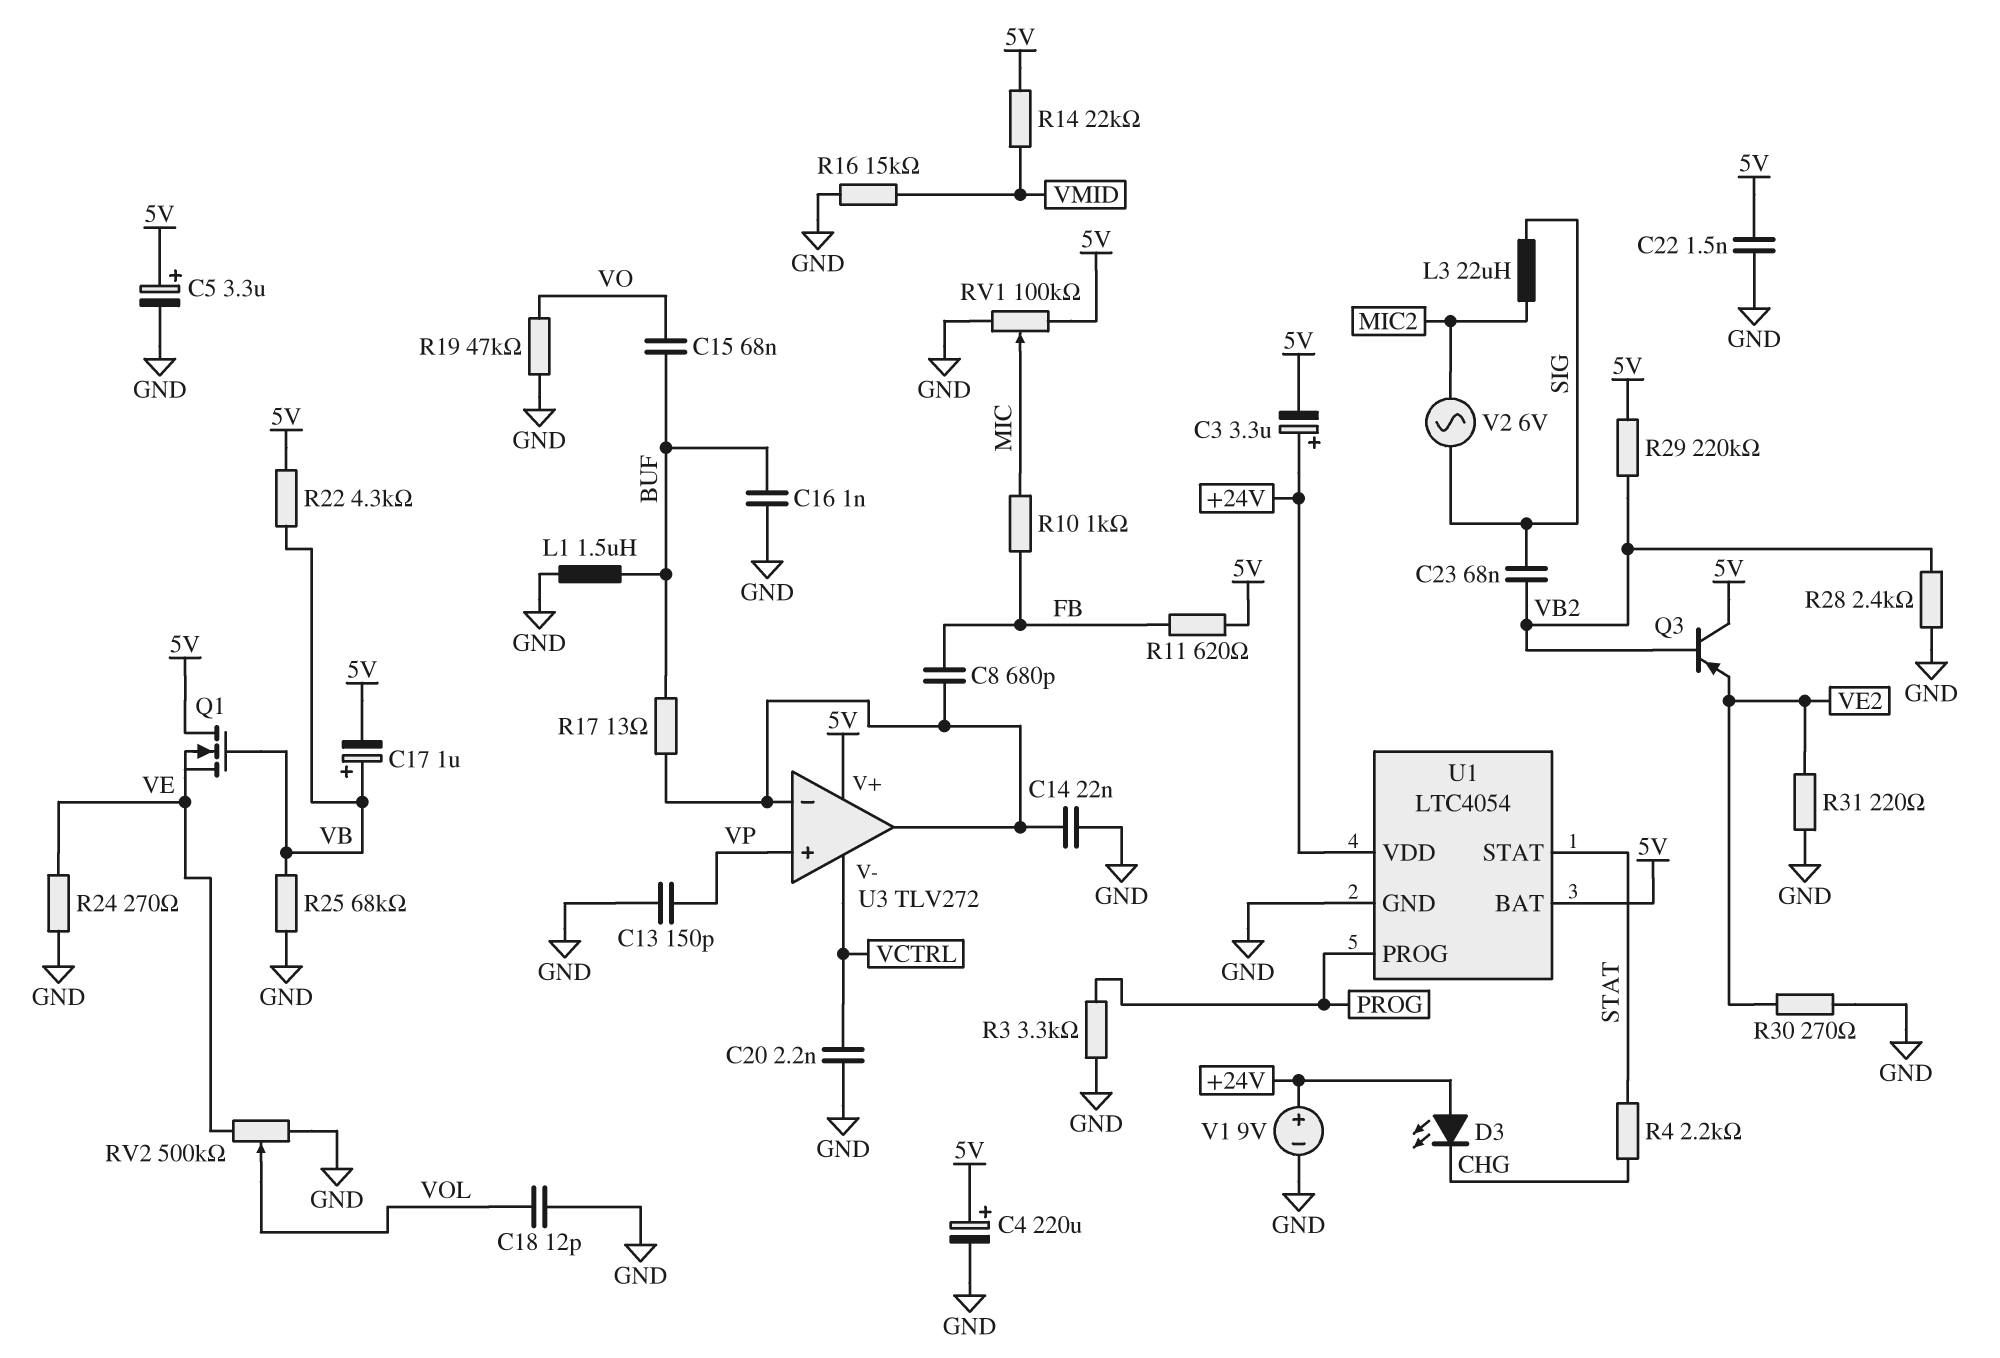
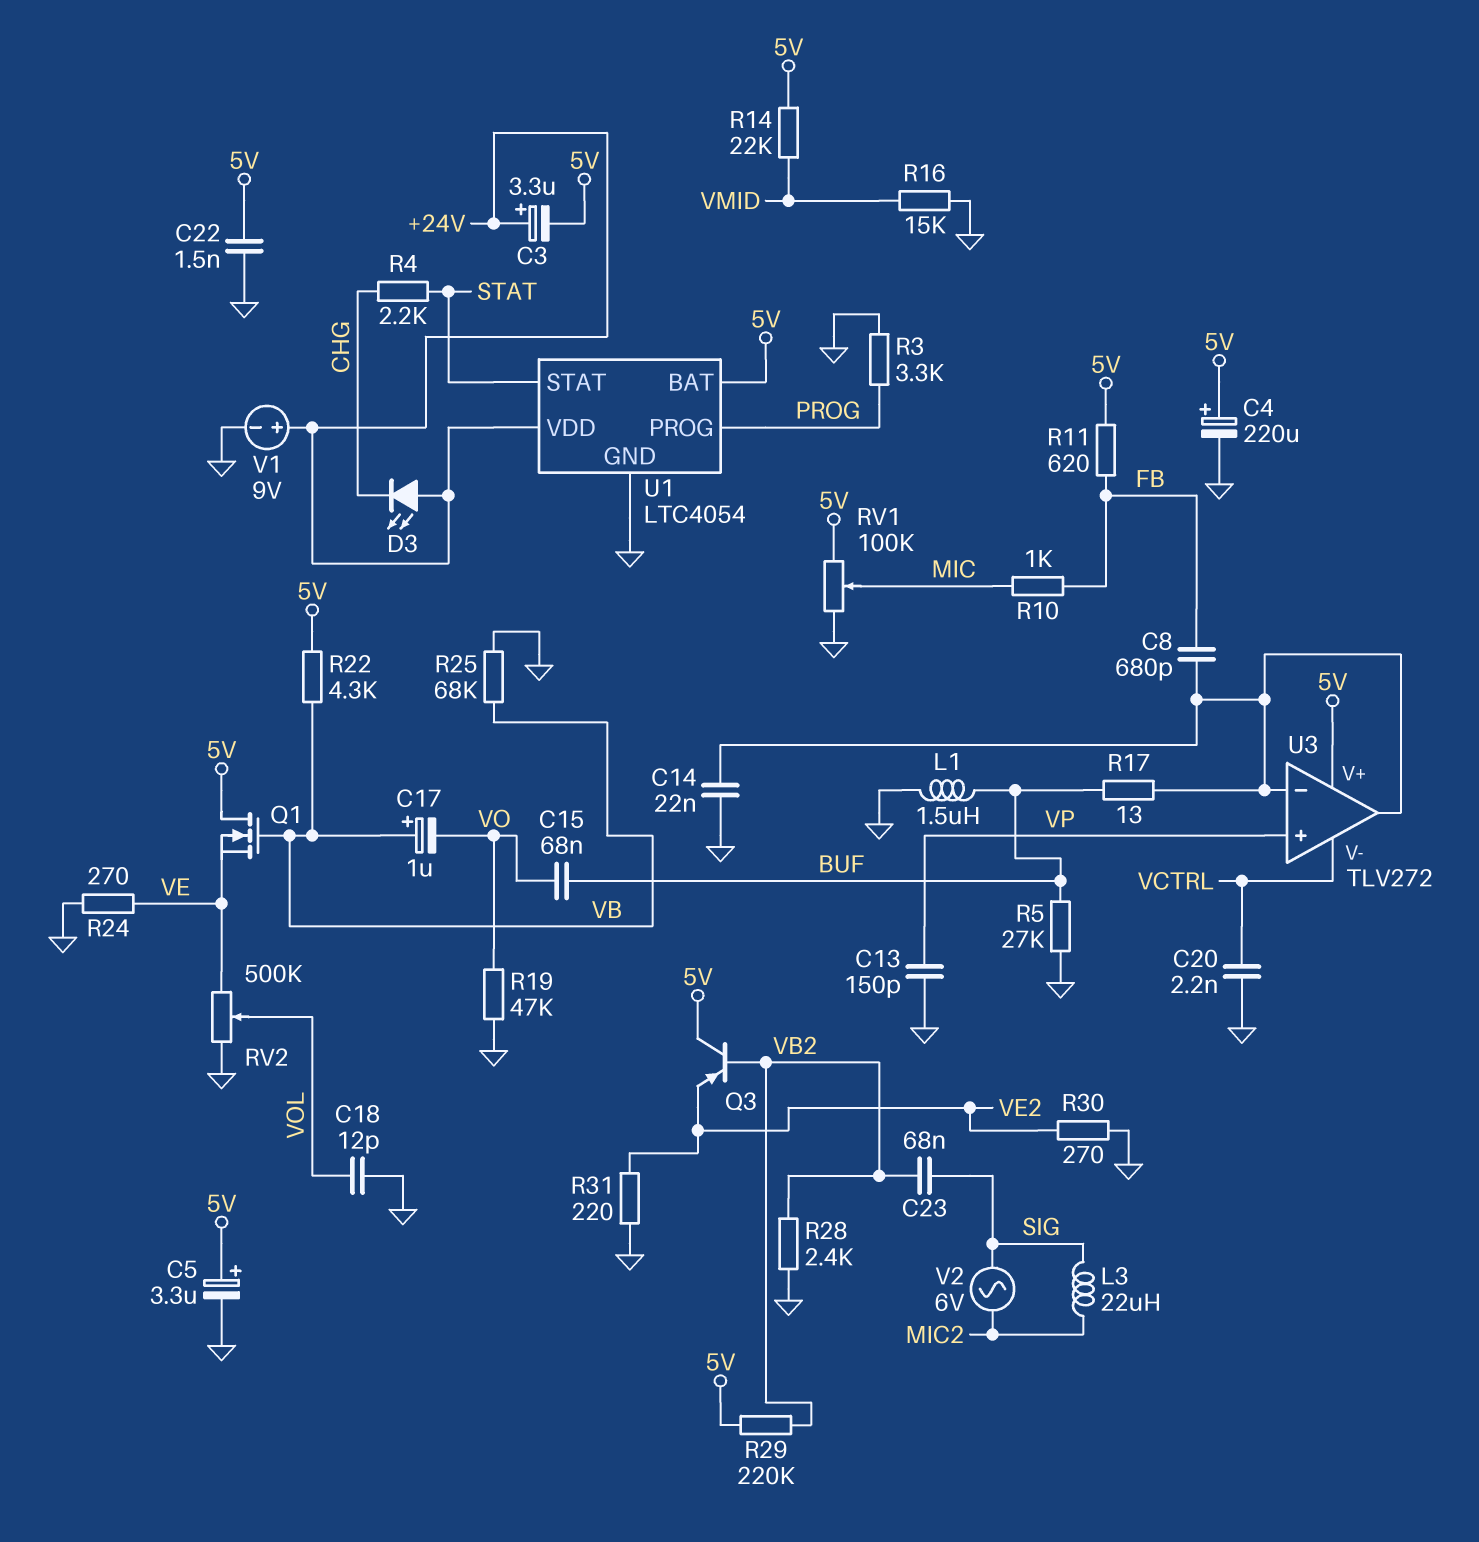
C16: 1nF (BUF, GND) -> none
C17: 1uF (plus VB, minus 5V) -> 1uF (plus VB, minus VO)
R5: none -> 27k (BUF, GND)

